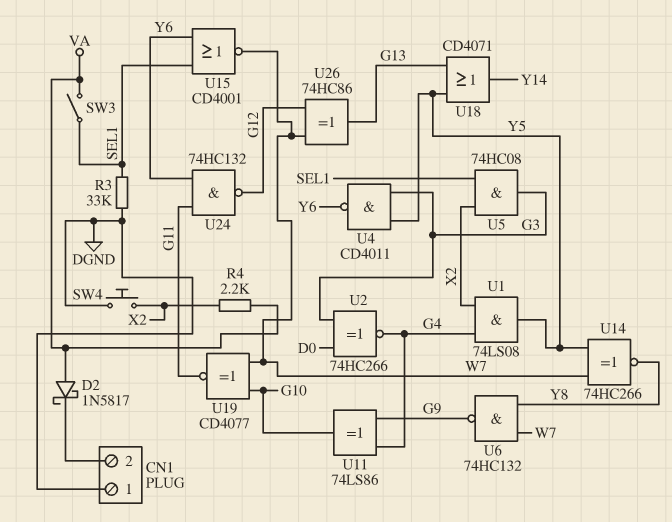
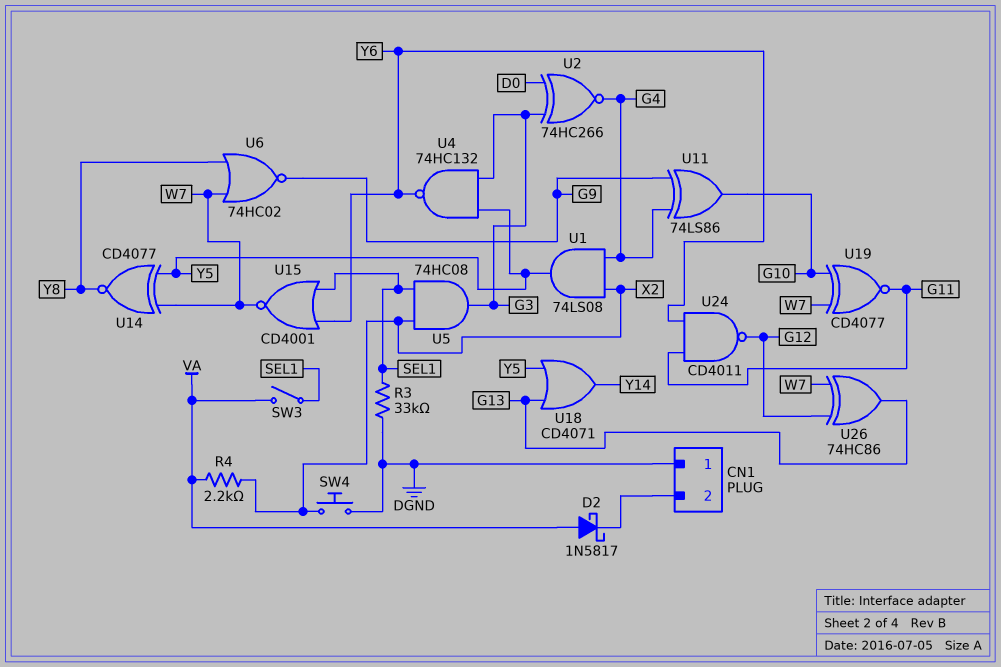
U4: NAND CD4011 (in G3, in Y5, out Y6) -> NAND 74HC132 (in G3, in Y5, out Y6)
U6: NAND 74HC132 (in W7, in Y8, out G9) -> NOR 74HC02 (in W7, in Y8, out G9)
U14: XNOR 74HC266 (in W7, in Y5, out Y8) -> XNOR CD4077 (in W7, in Y5, out Y8)
U24: NAND 74HC132 (in G11, in Y6, out G12) -> NAND CD4011 (in G11, in Y6, out G12)

